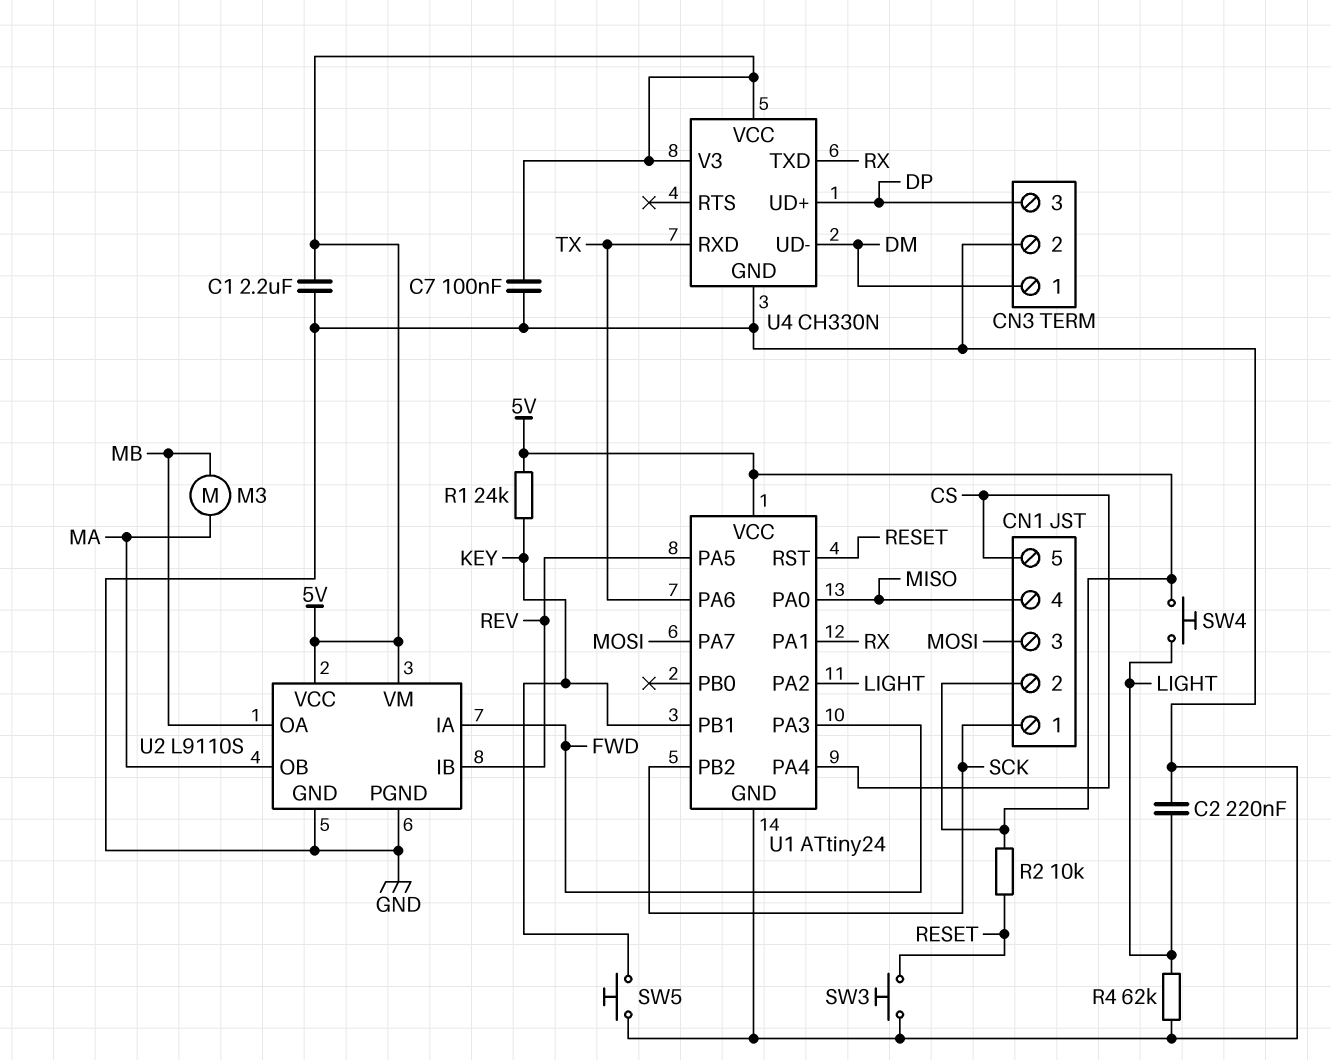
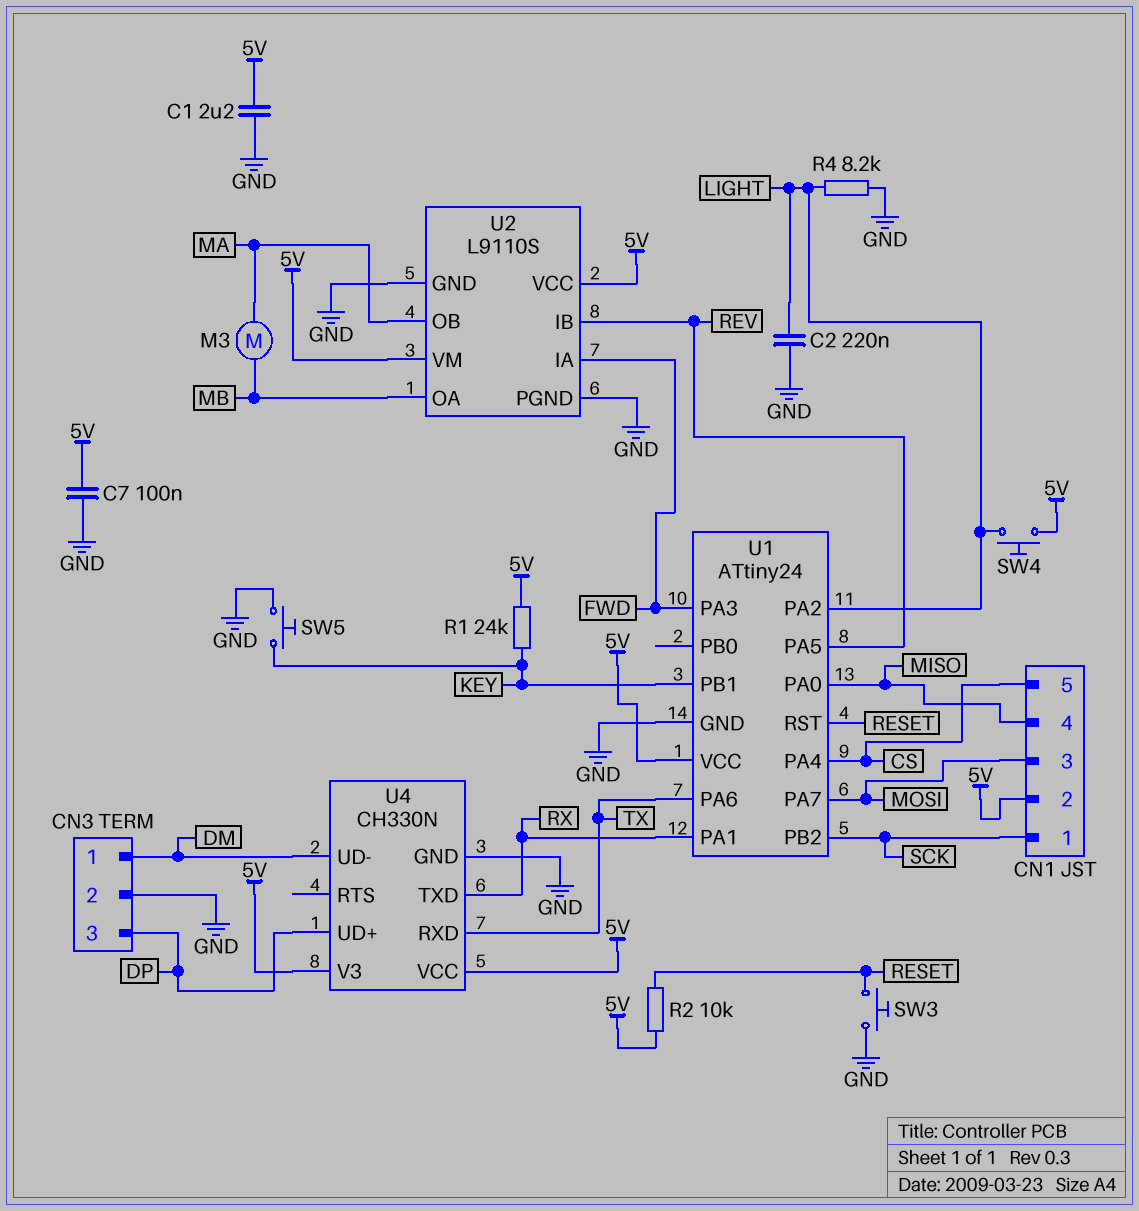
R4: 62k (GND, LIGHT) -> 8.2k (GND, LIGHT)

